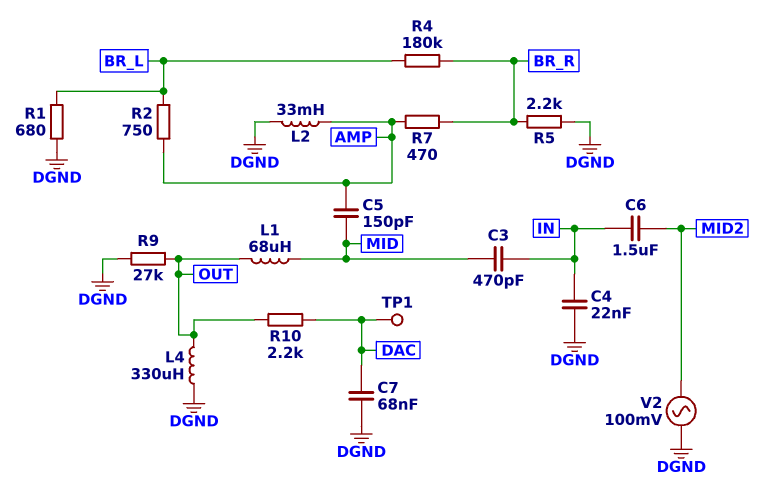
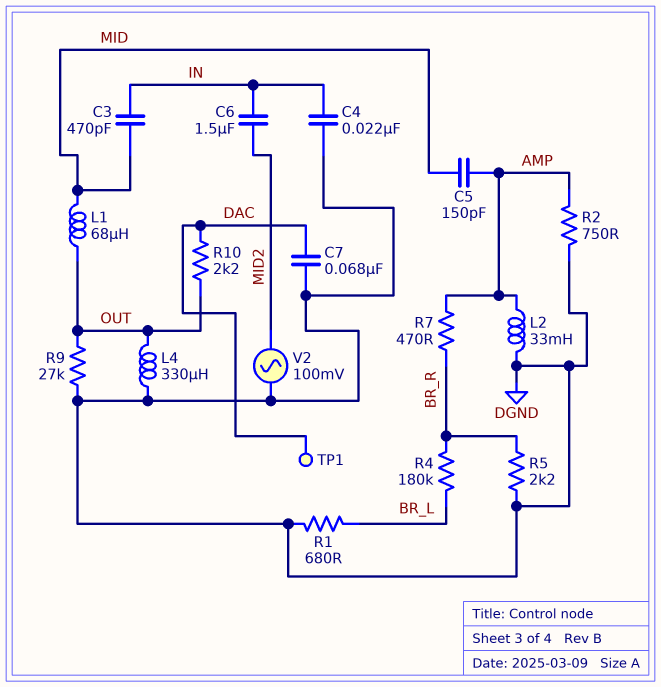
R2: 750 (AMP, BR_L) -> 750 (AMP, DGND)

